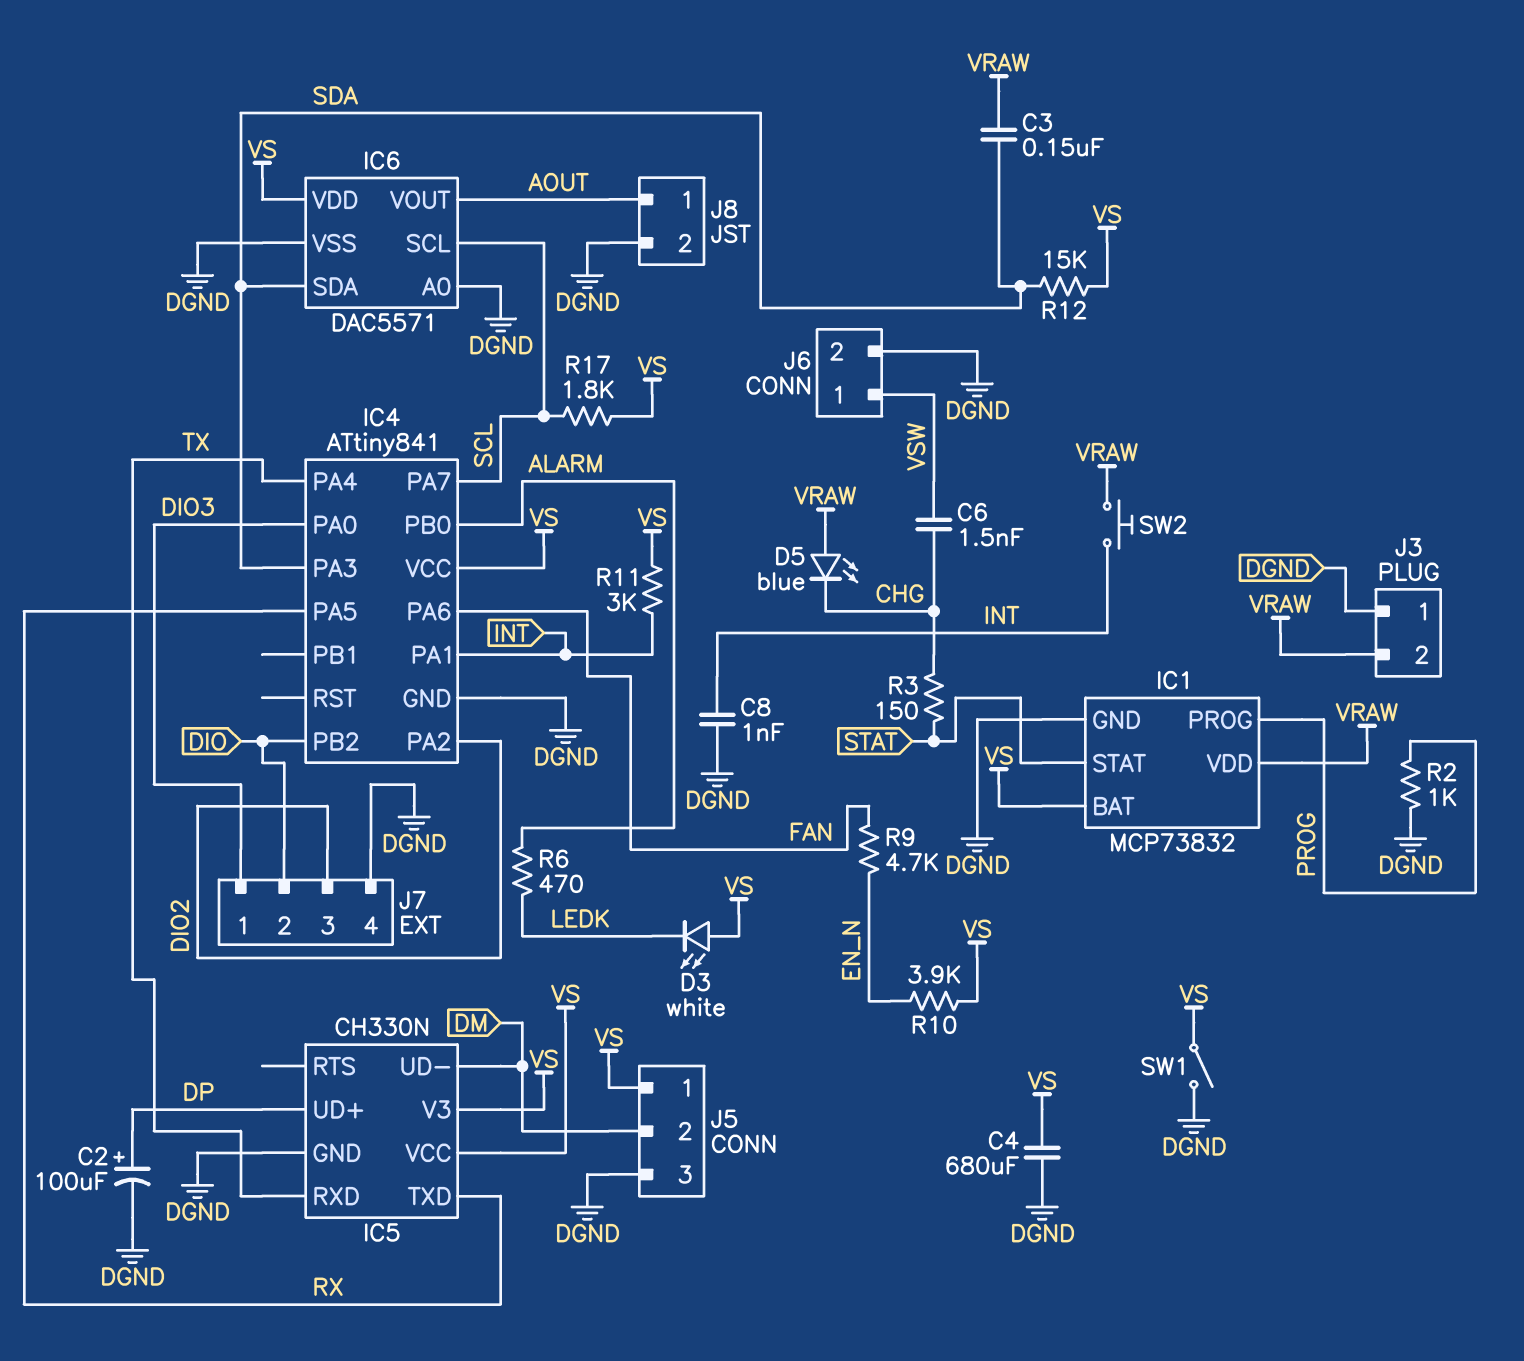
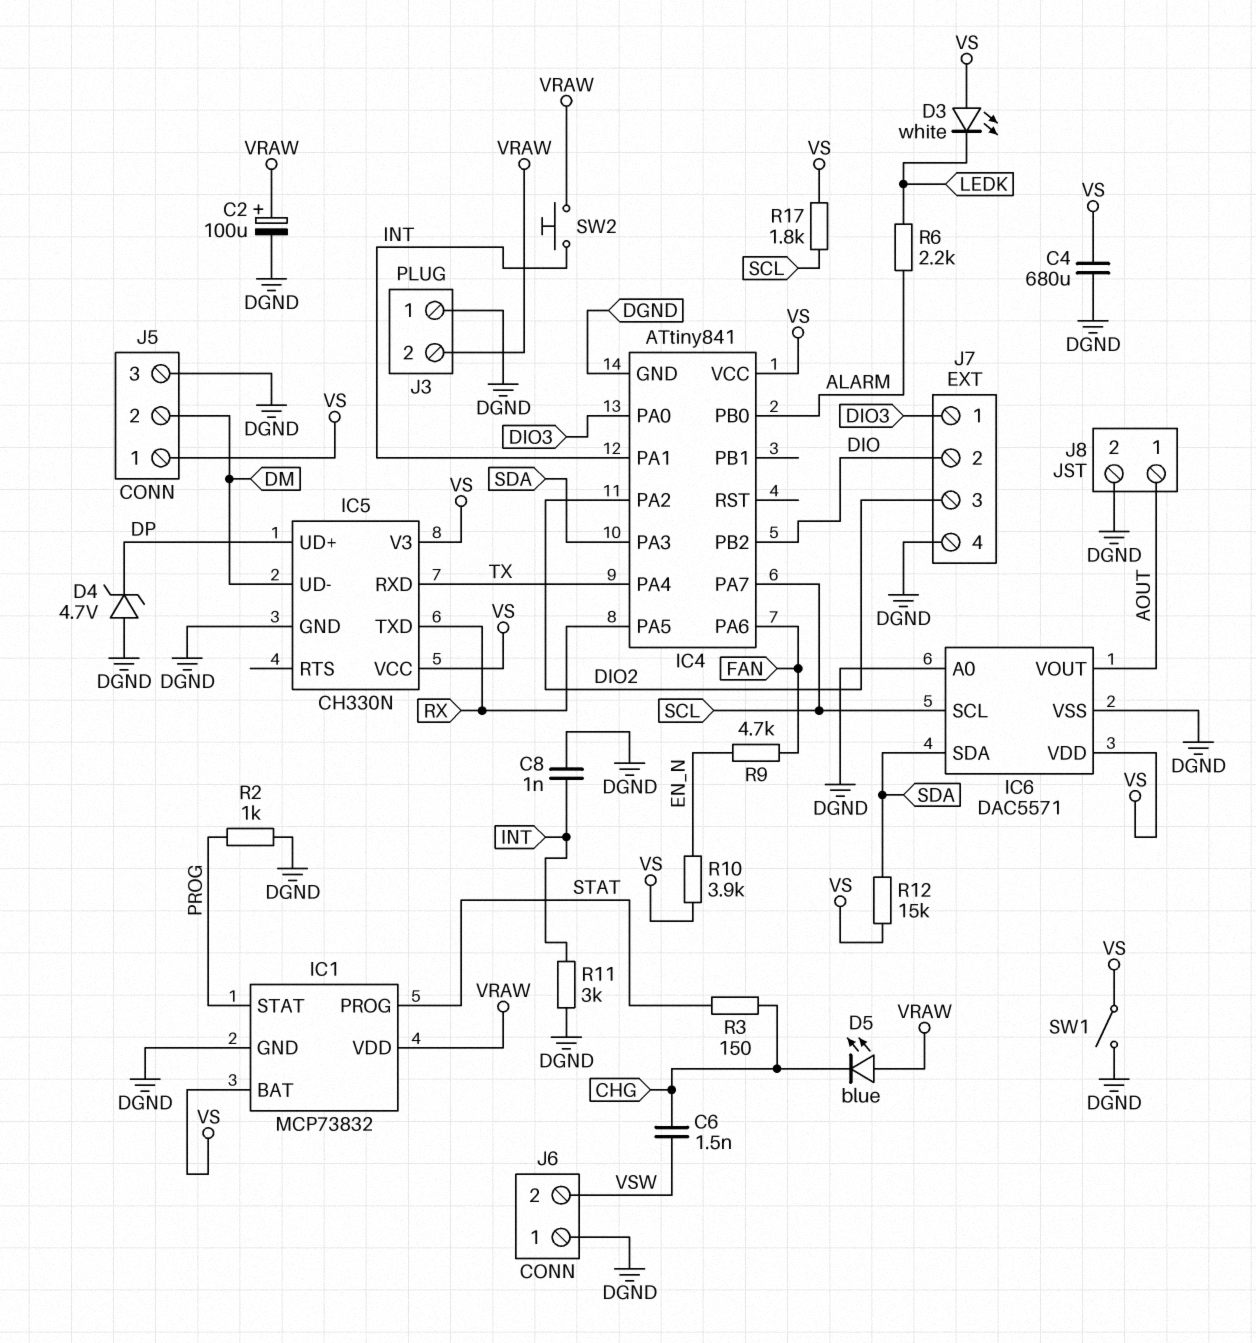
C2: 100uF (plus DP, minus DGND) -> 100uF (plus VRAW, minus DGND)
C3: 150nF (SDA, VRAW) -> none
D4: none -> zener 4.7V (A DGND, K DP)
IC1 pin PROG: PROG -> STAT
IC1 pin STAT: STAT -> PROG
J6 pin 1: VSW -> DGND
J6 pin 2: DGND -> VSW
R6: 470 (ALARM, LEDK) -> 2.2k (ALARM, LEDK)
R11: 3k (INT, VS) -> 3k (DGND, INT)

